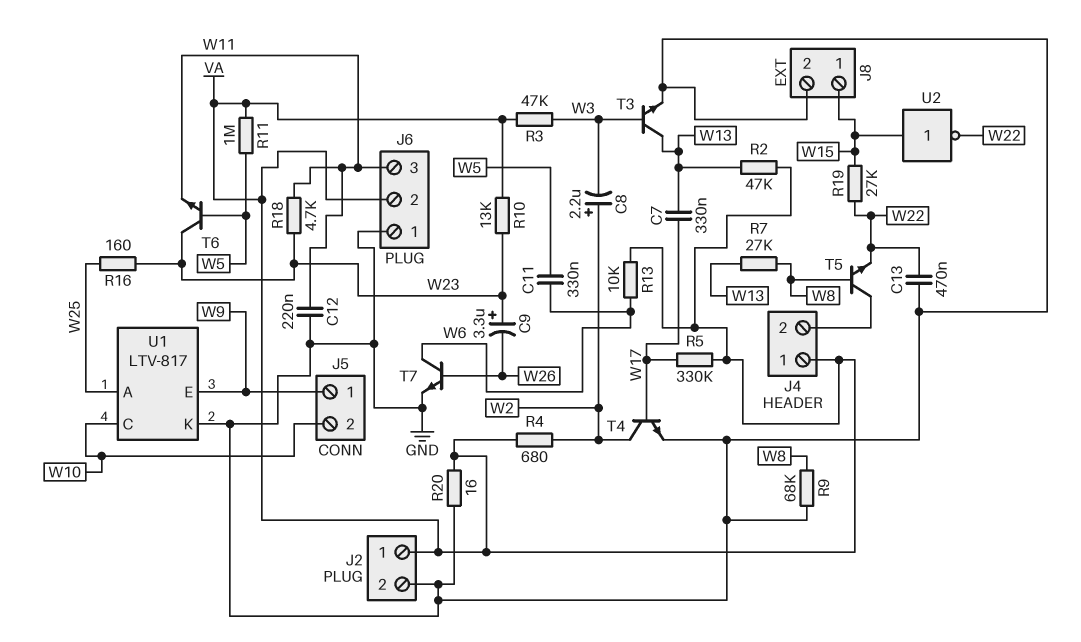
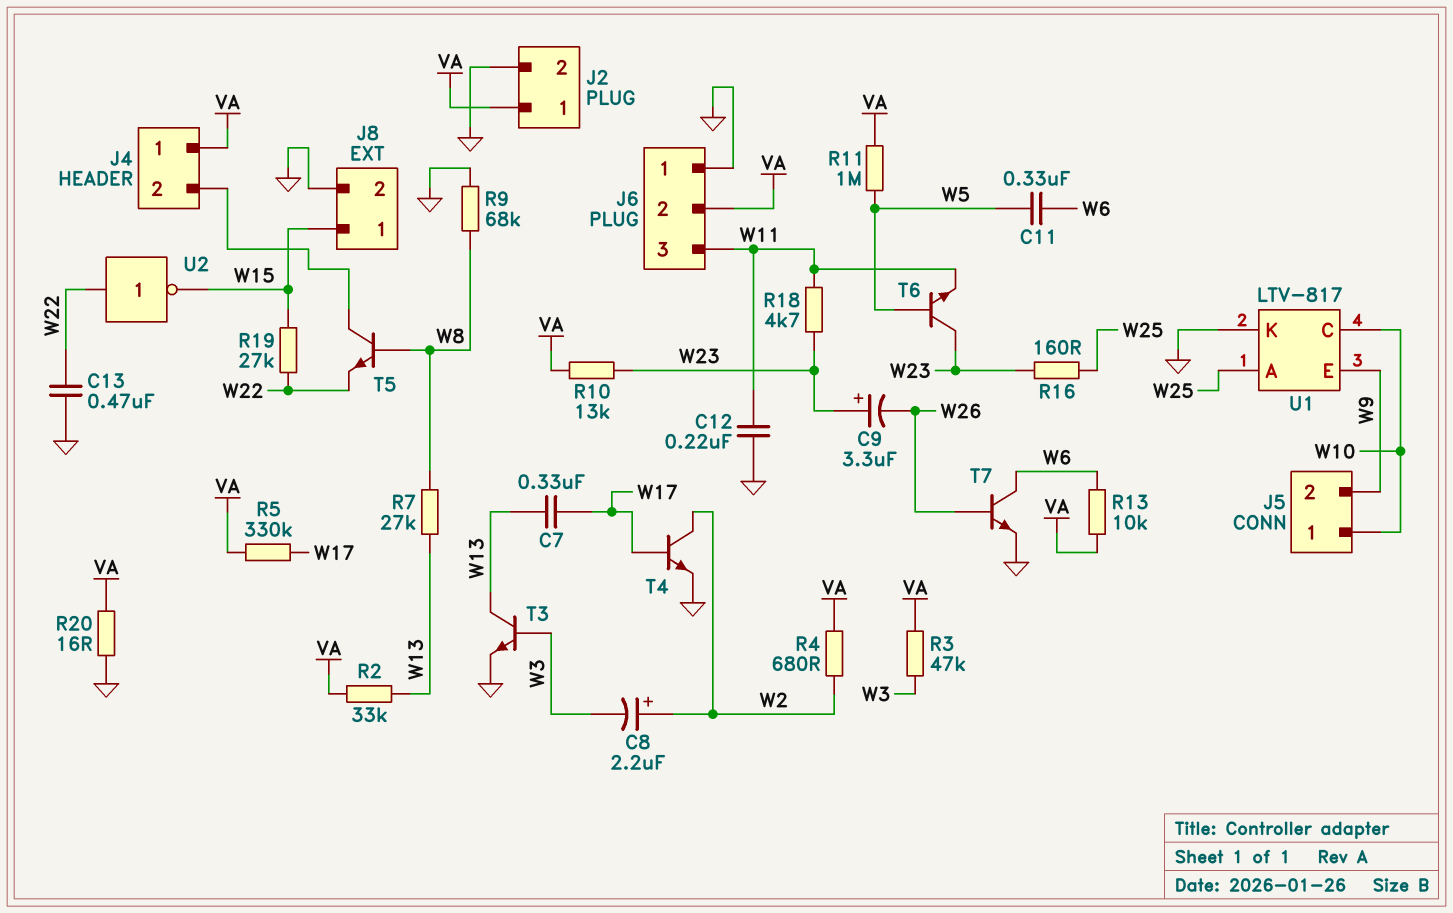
J5 pin 1: W9 -> W10
J5 pin 2: W10 -> W9
R2: 47k (VA, W13) -> 33k (VA, W13)
U2: NOT (in W15, out W22) -> NOT (in W22, out W15)

